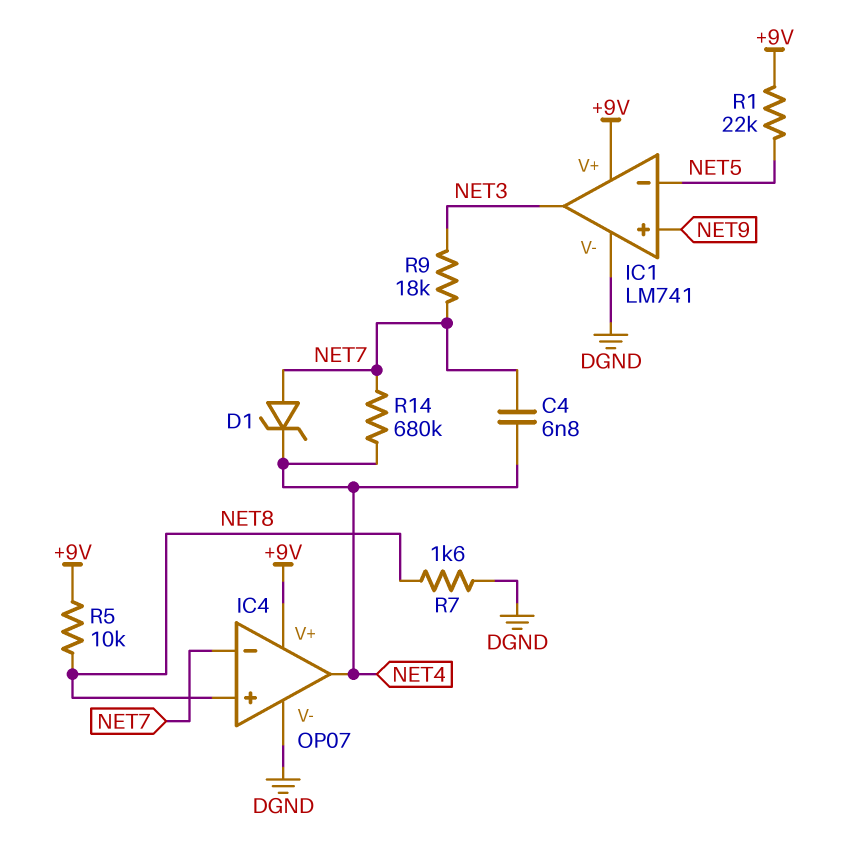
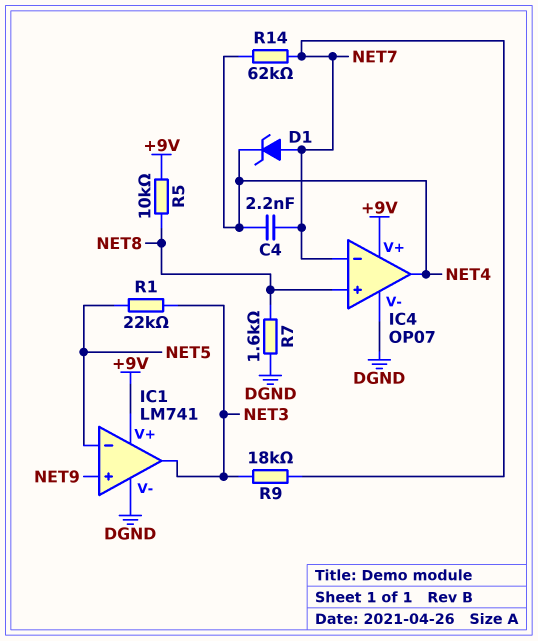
C4: 6.8nF (NET4, NET7) -> 2.2nF (NET4, NET7)
R1: 22k (+9V, NET5) -> 22k (NET3, NET5)
R14: 680k (NET4, NET7) -> 62k (NET4, NET7)

